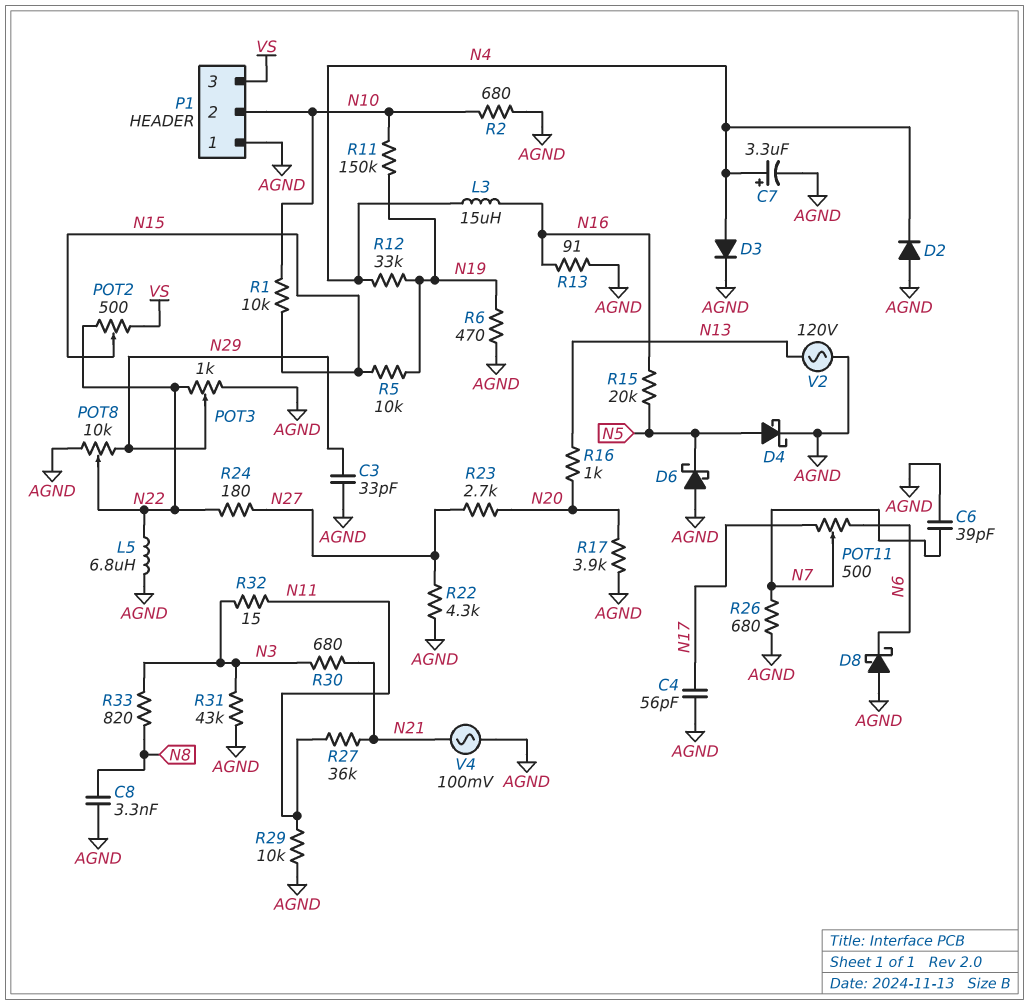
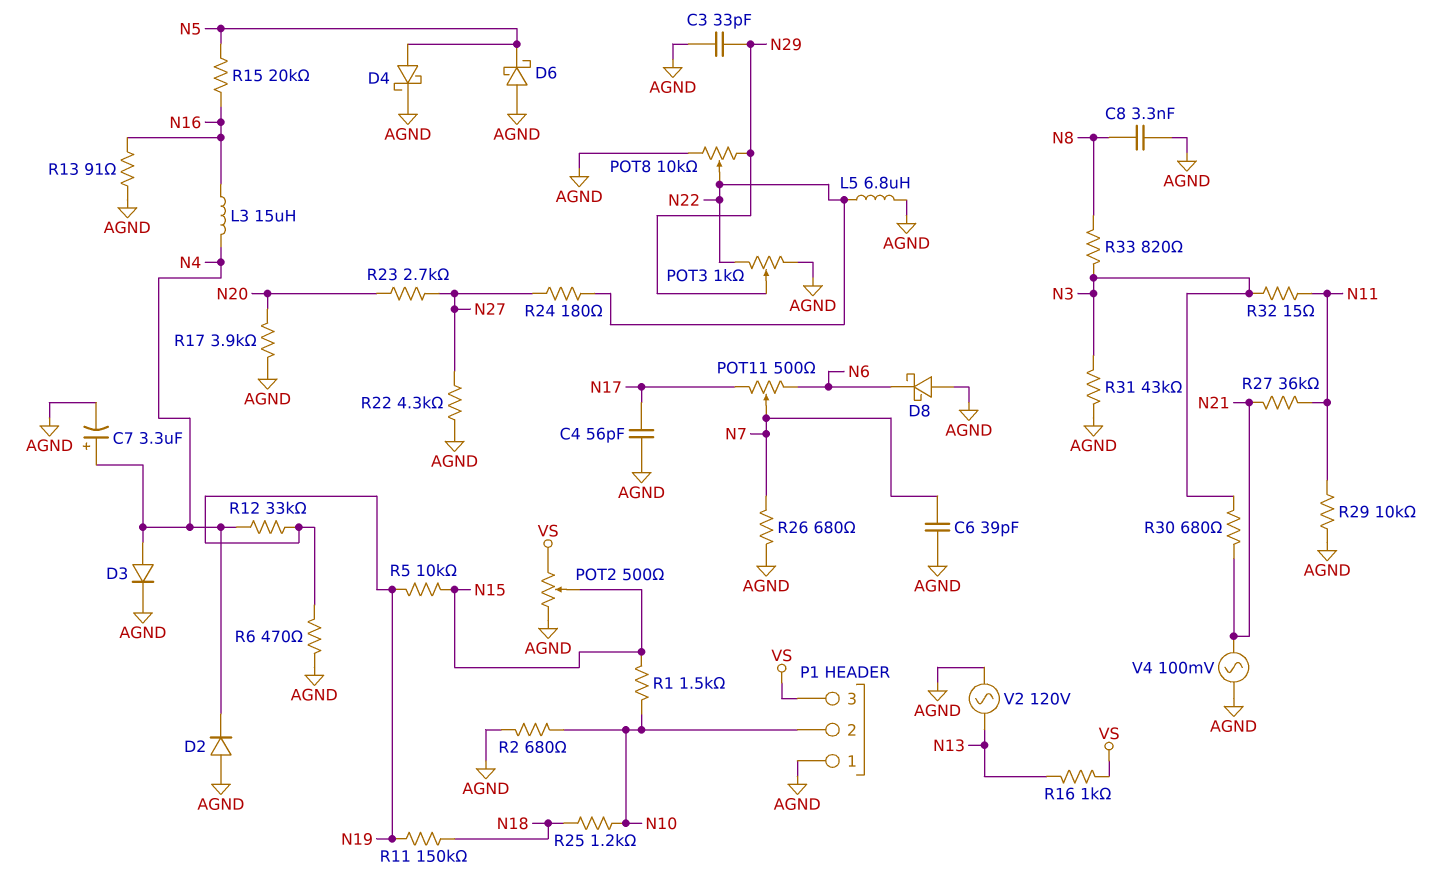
POT2: 500 (N22, VS, wiper N15) -> 500 (AGND, VS, wiper N15)
R1: 10k (N10, N15) -> 1.5k (N10, N15)
R11: 150k (N10, N19) -> 150k (N18, N19)
R16: 1k (N13, N20) -> 1k (N13, VS)
R25: none -> 1.2k (N10, N18)

